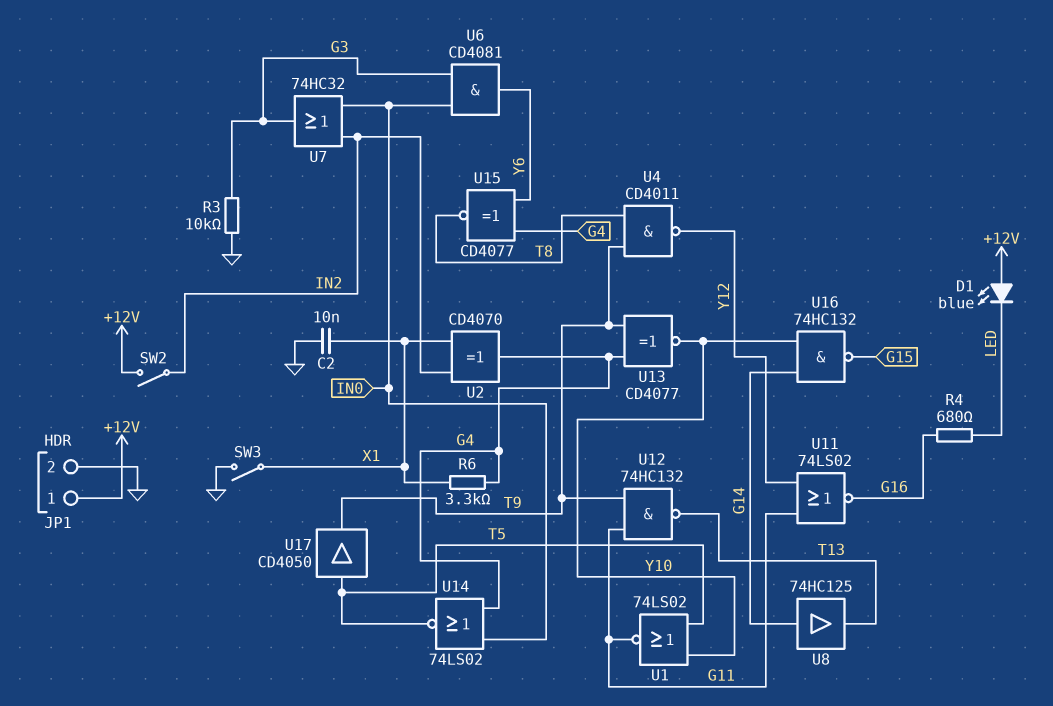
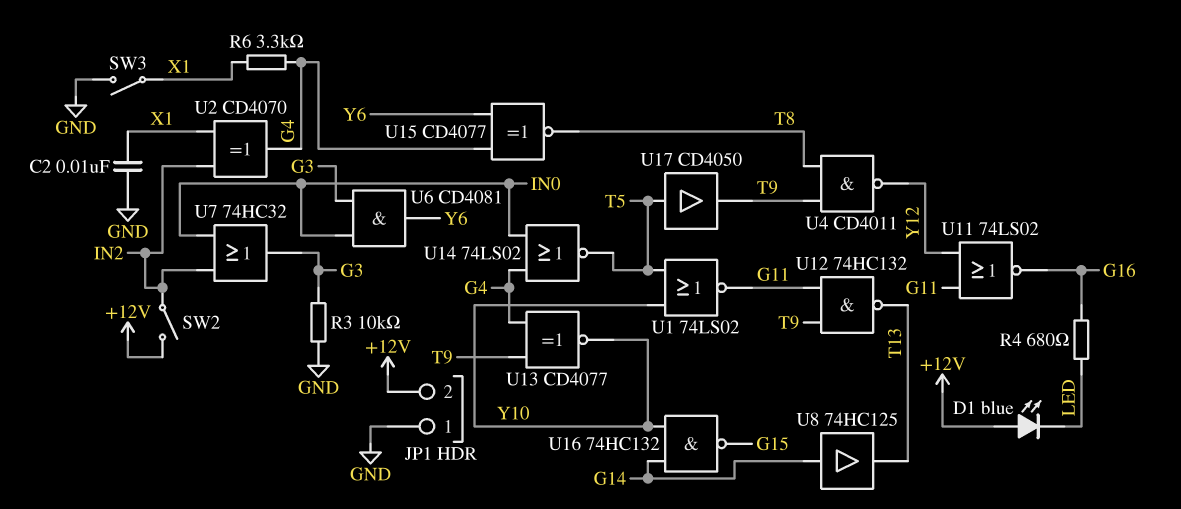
JP1 pin 1: +12V -> GND
JP1 pin 2: GND -> +12V

